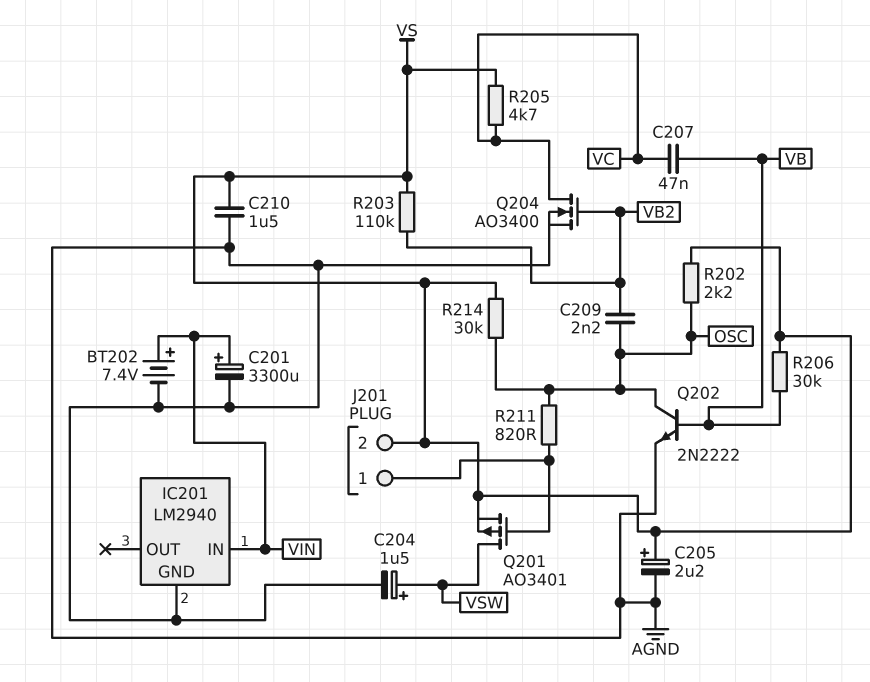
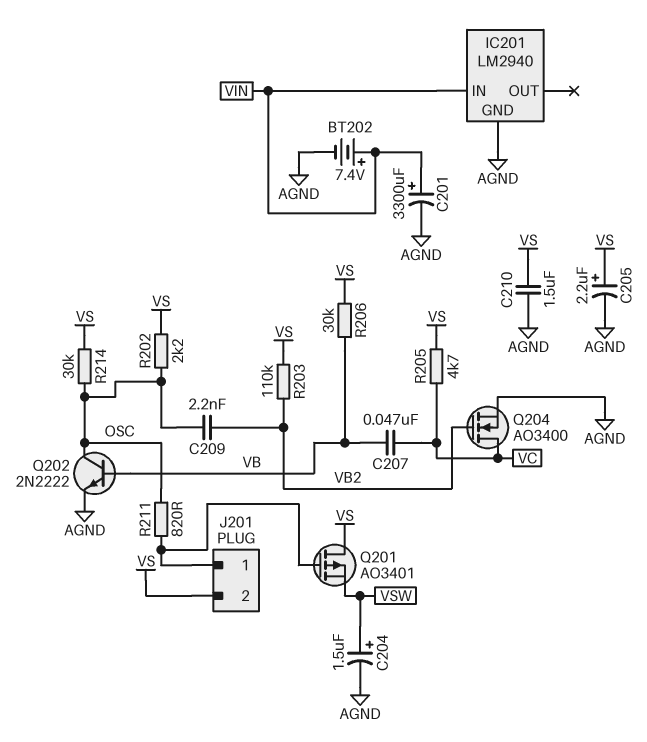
Q201: PMOS AO3401 (G J201/1, D VSW, S VS) -> PMOS AO3401 (G J201/1, D VS, S VSW)

